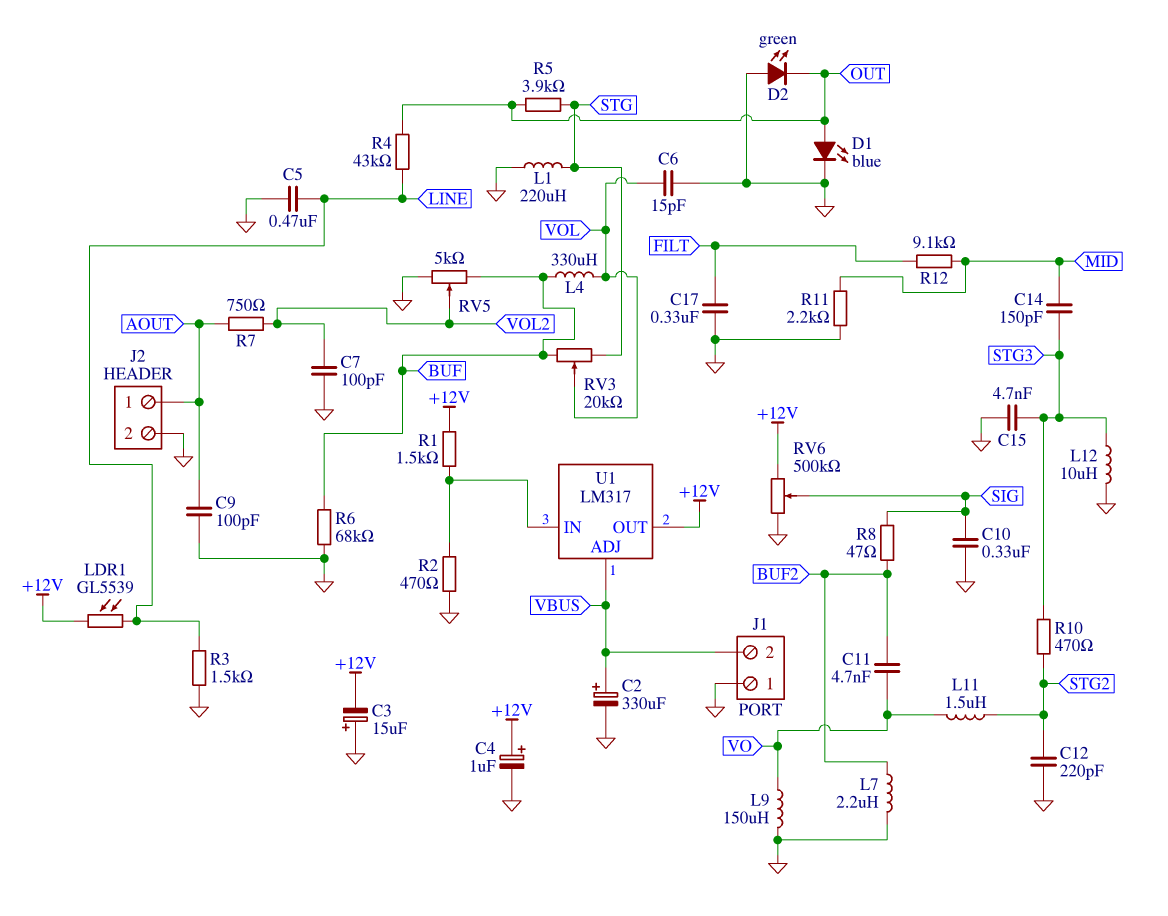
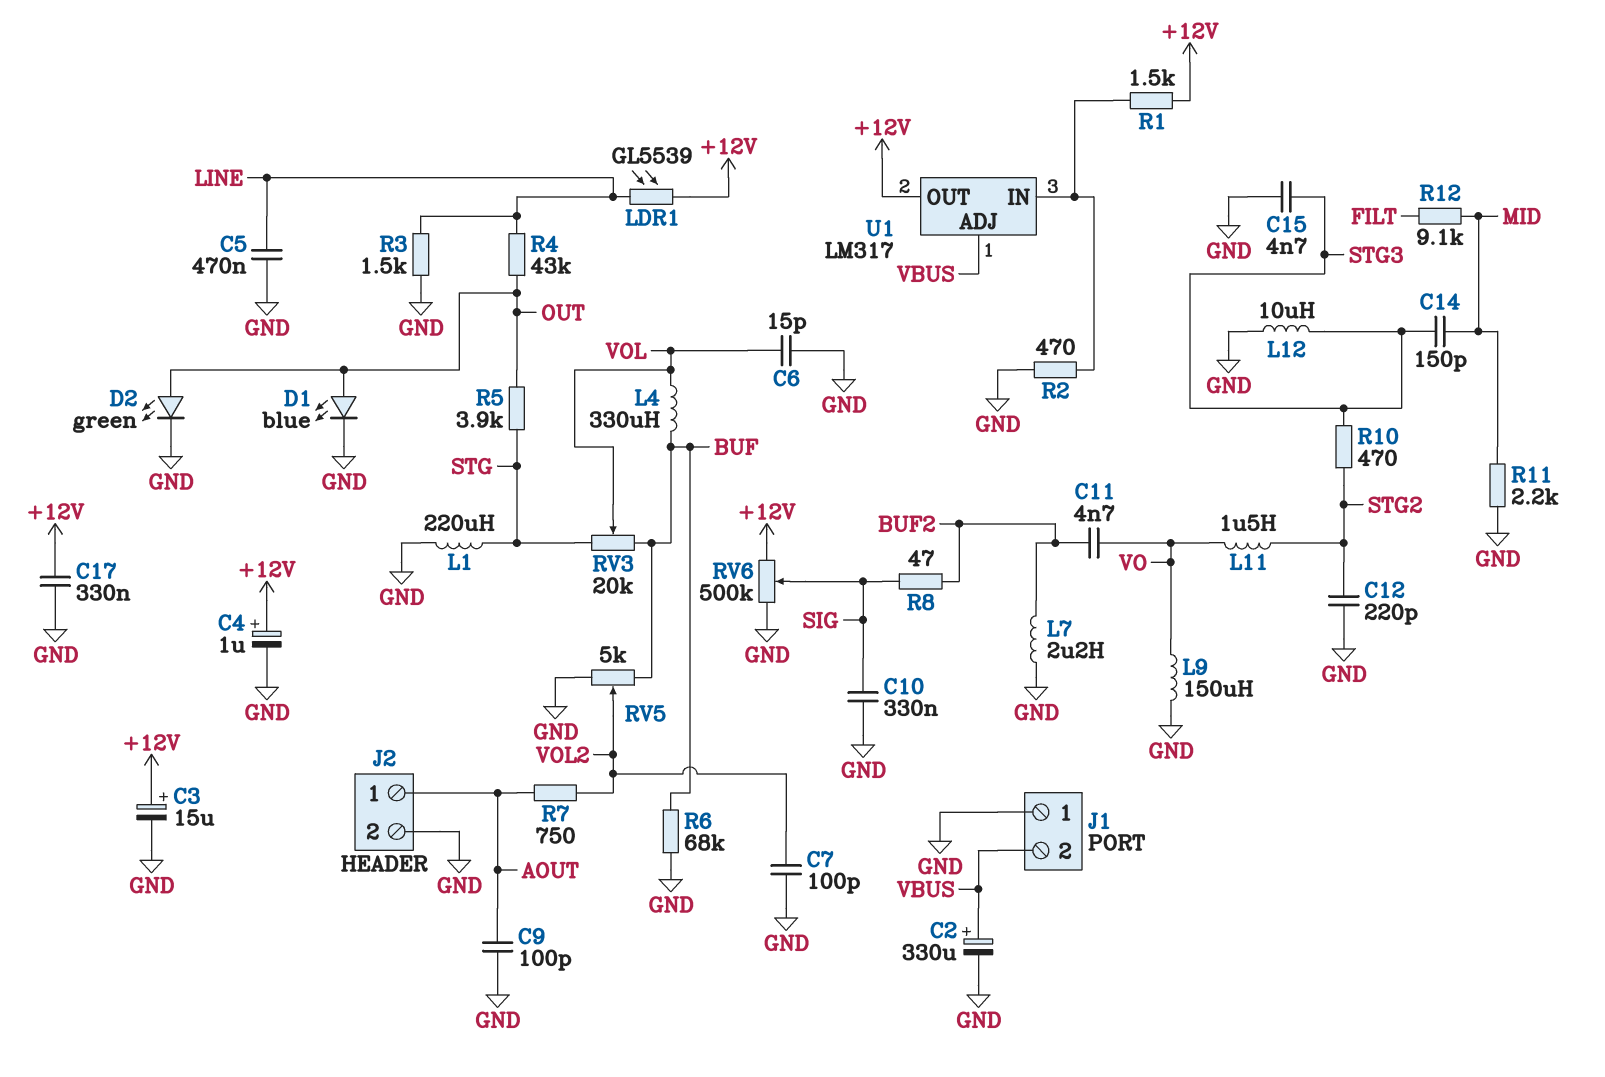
C3: 15uF (plus GND, minus +12V) -> 15uF (plus +12V, minus GND)
C17: 330nF (FILT, GND) -> 330nF (+12V, GND)
D2: LED green (A GND, K OUT) -> LED green (A OUT, K GND)

